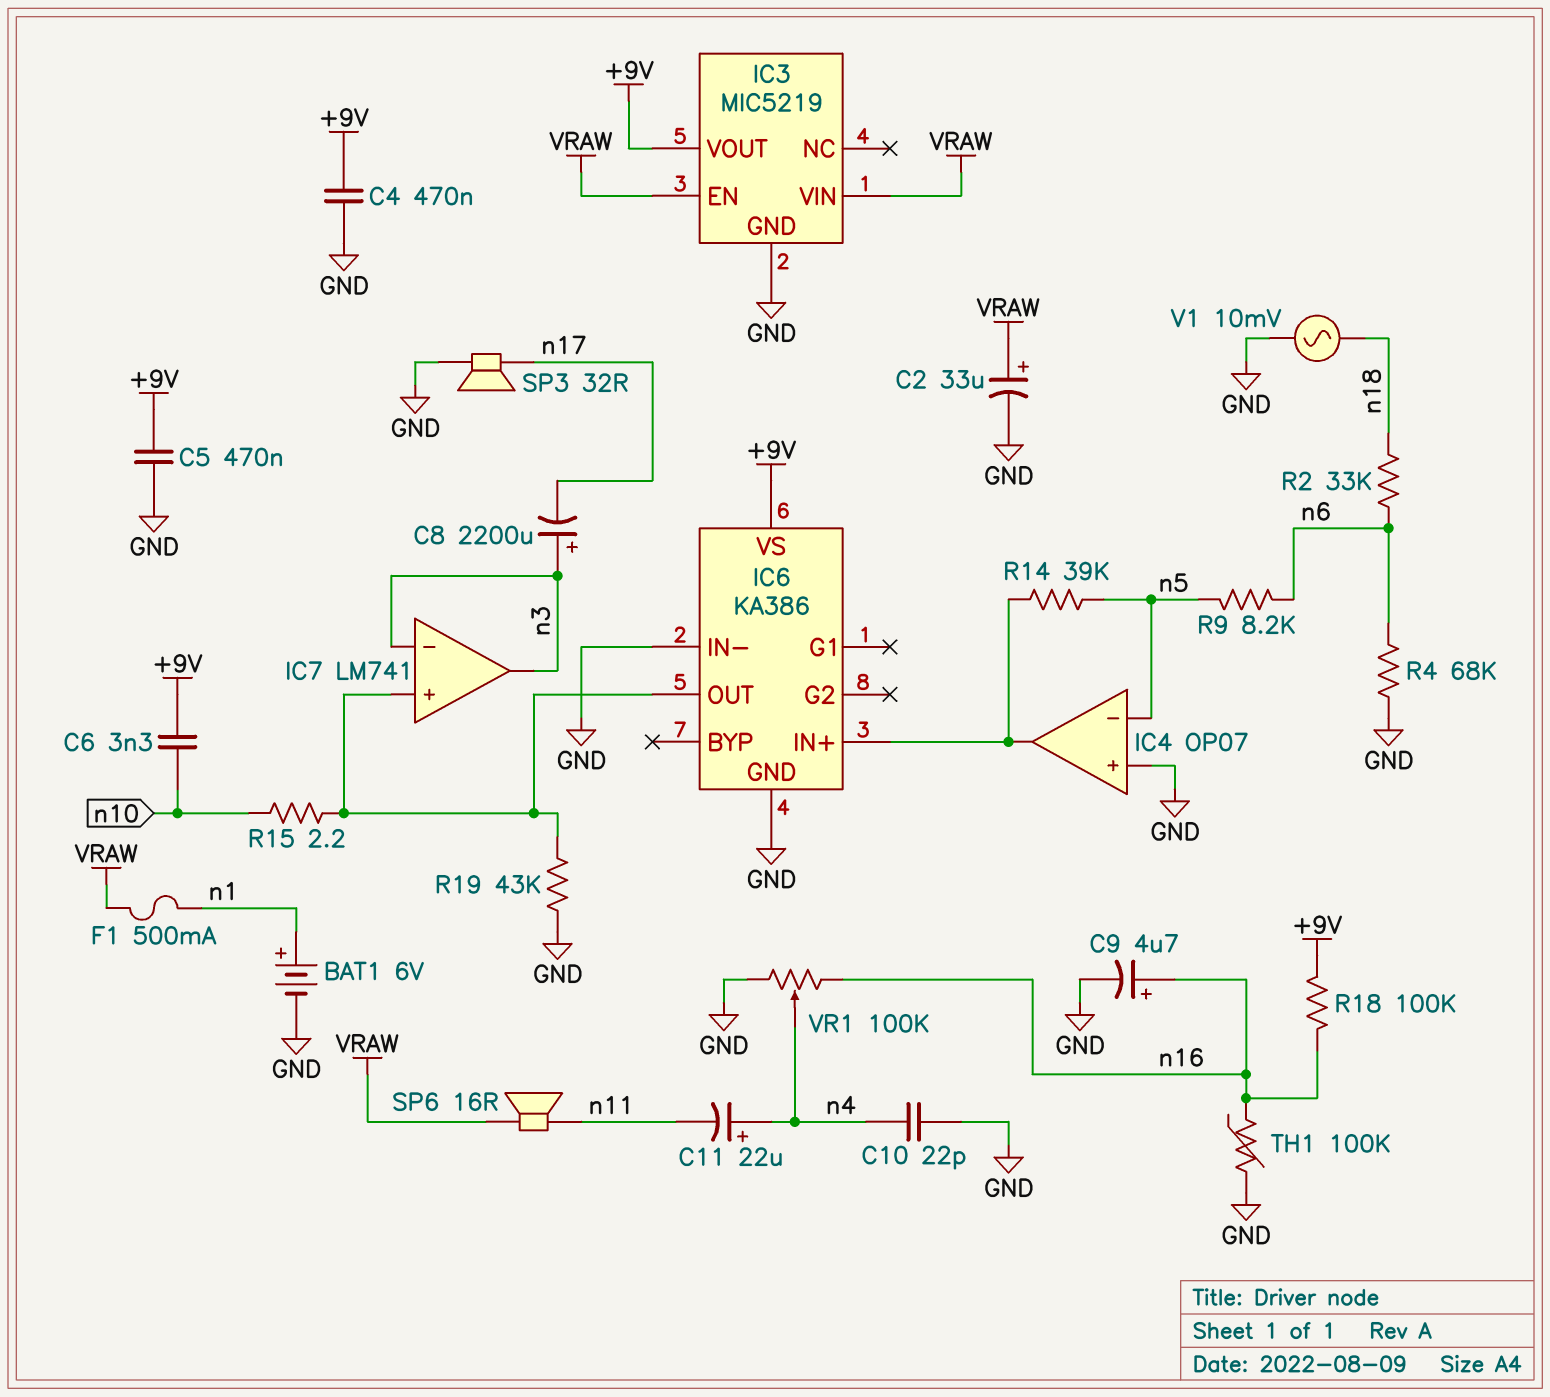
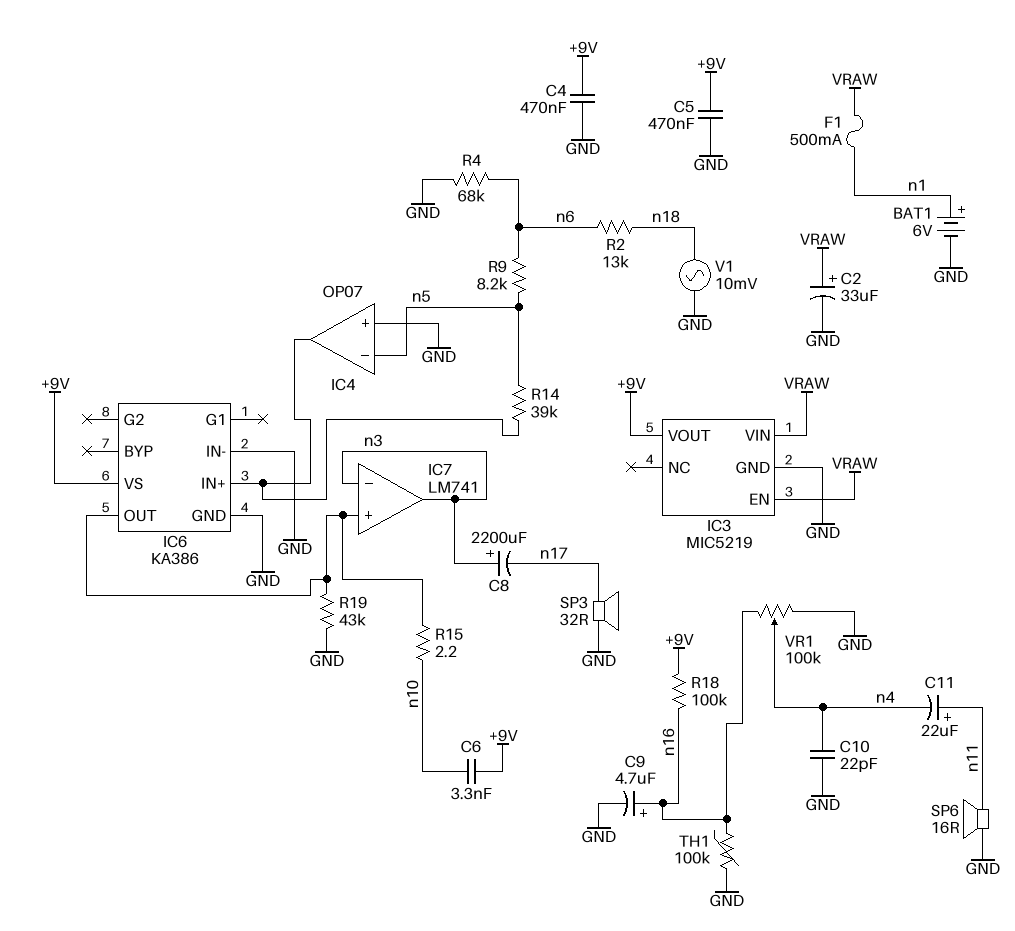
C11: 22uF (plus n4, minus n11) -> 22uF (plus n11, minus n4)
R2: 33k (n6, n18) -> 13k (n6, n18)
SP6: speaker 16R (VRAW, n11) -> speaker 16R (GND, n11)

